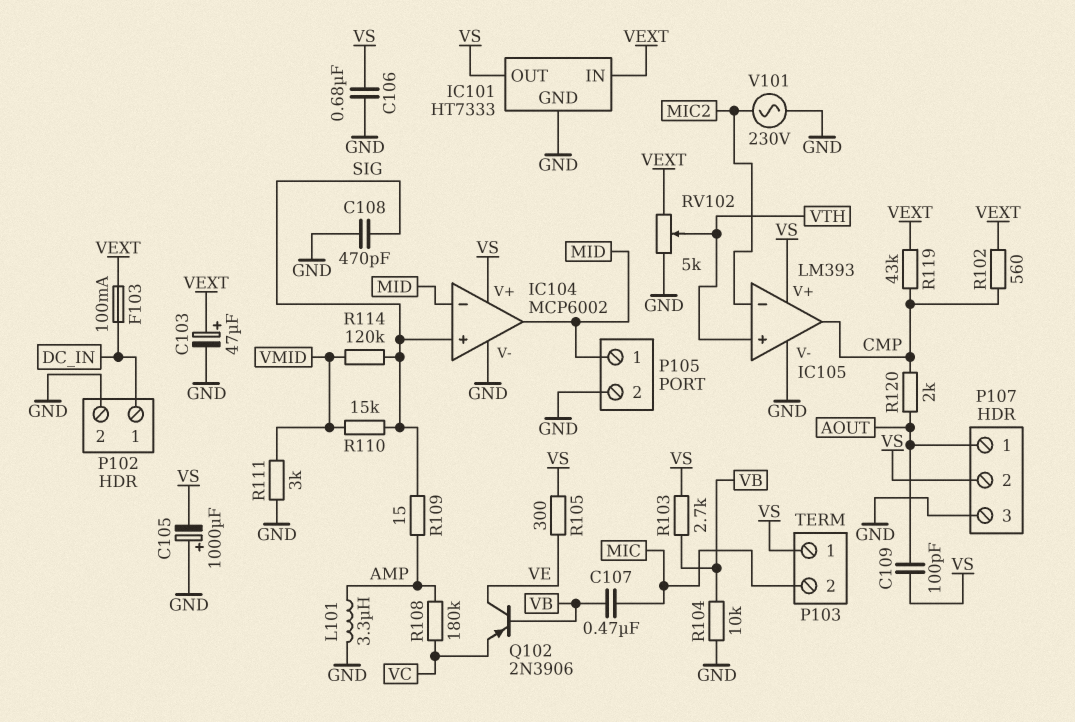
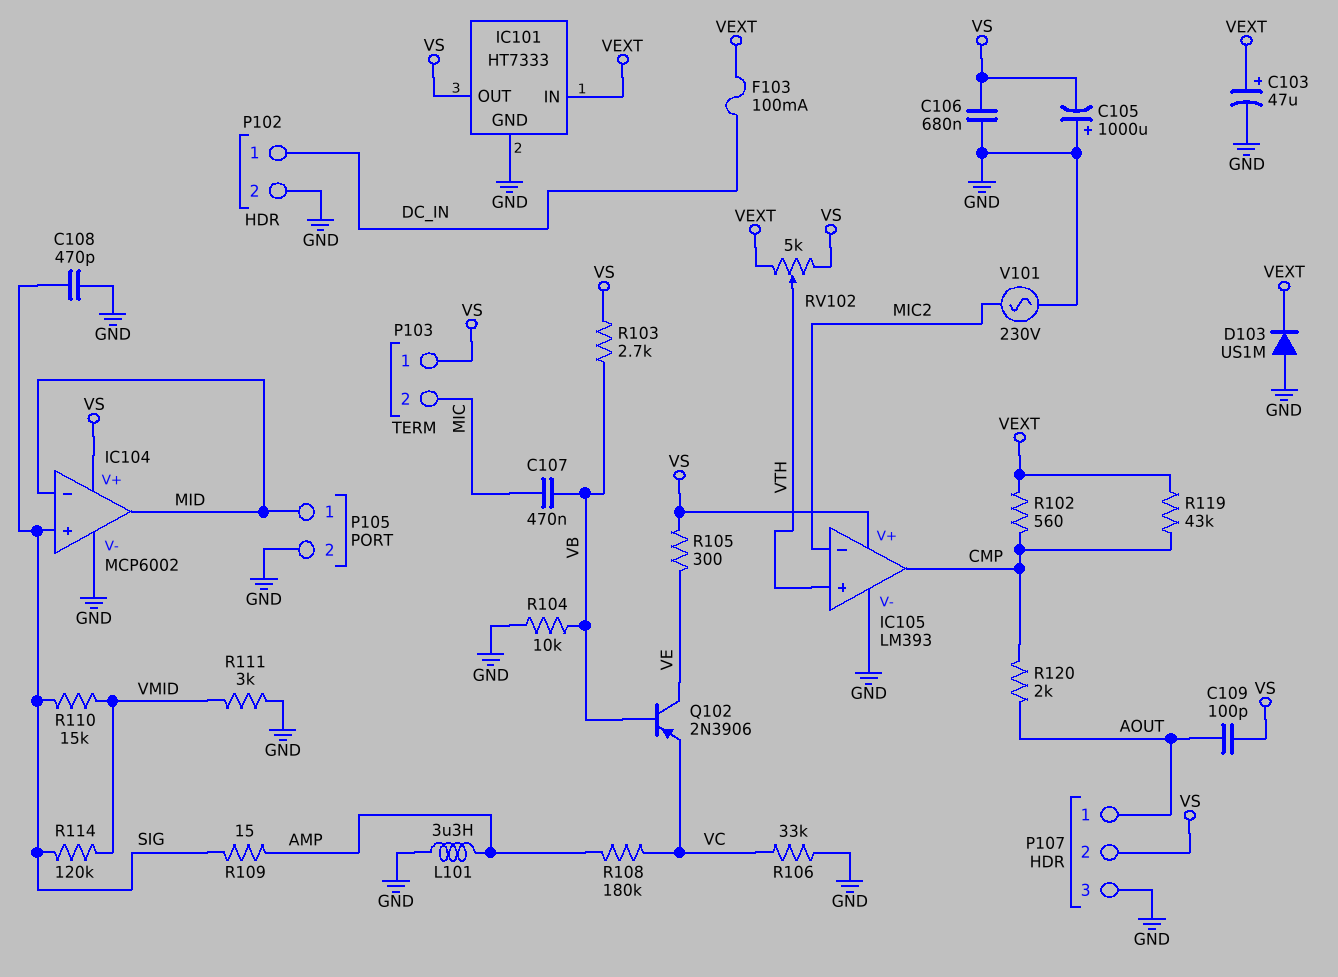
D103: none -> diode US1M (A GND, K VEXT)
R106: none -> 33k (GND, VC)
RV102: 5k (GND, VEXT, wiper VTH) -> 5k (VEXT, VS, wiper VTH)

